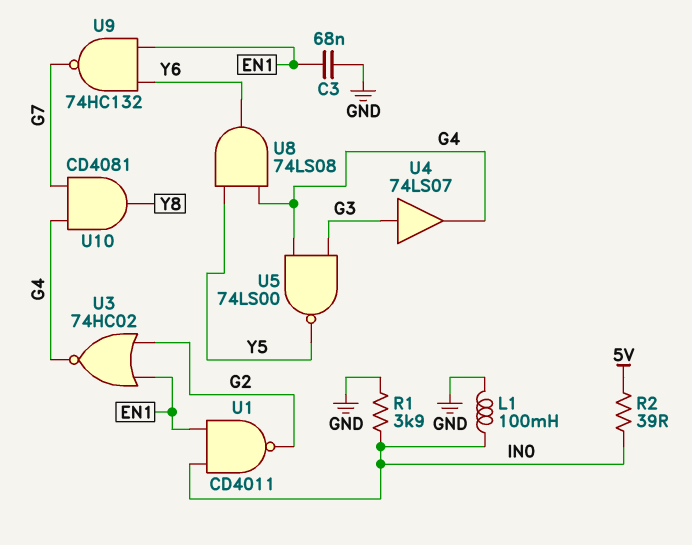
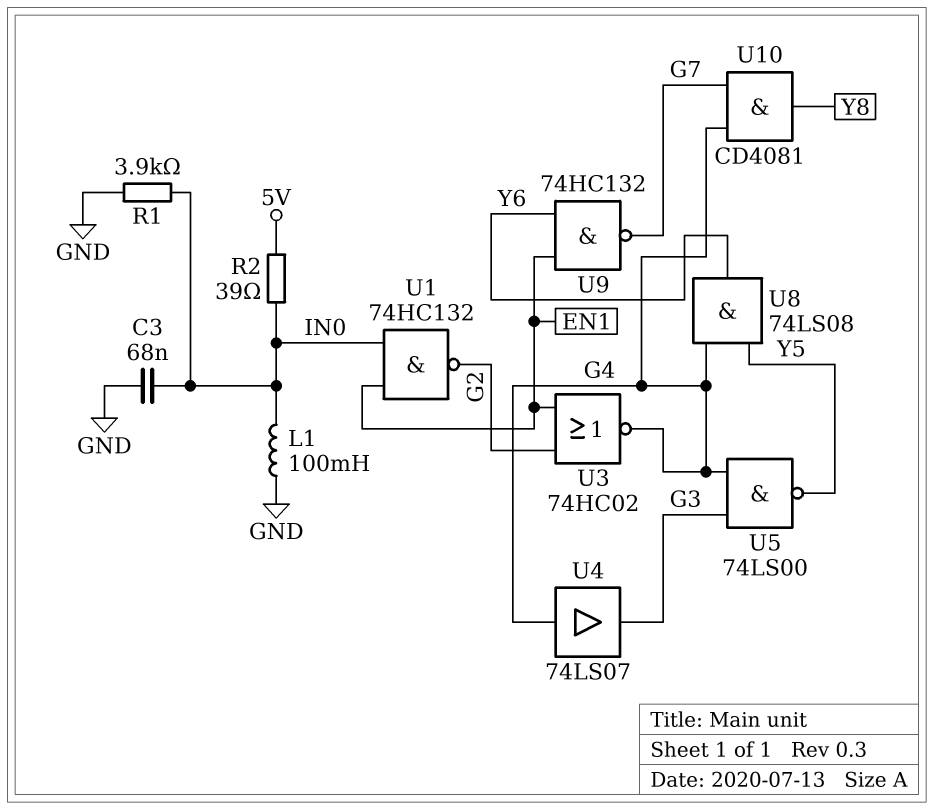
C3: 68nF (EN1, GND) -> 68nF (GND, IN0)
U1: NAND CD4011 (in EN1, in IN0, out G2) -> NAND 74HC132 (in EN1, in IN0, out G2)
U4: buffer 74LS07 (in G3, out G4) -> buffer 74LS07 (in G4, out G3)

